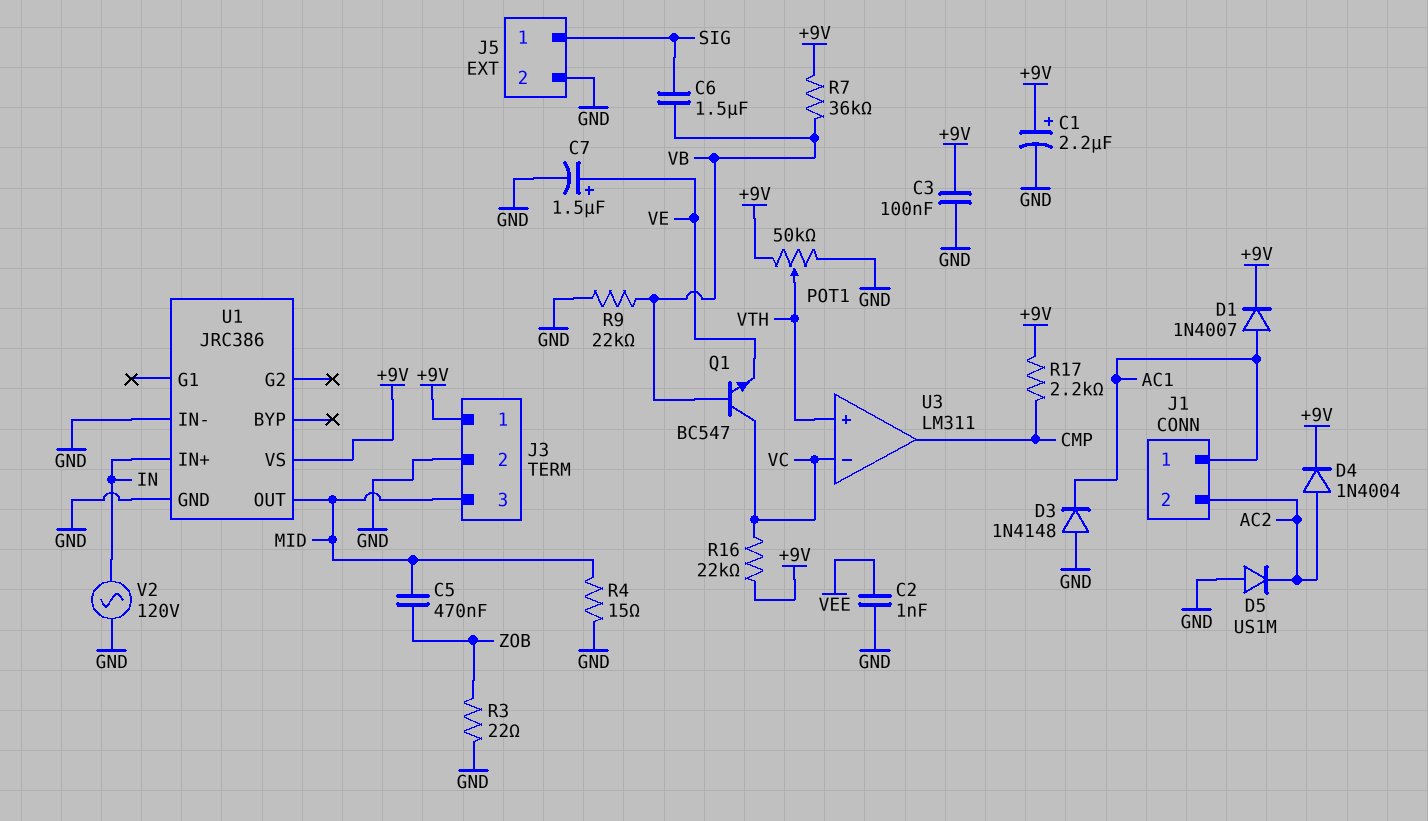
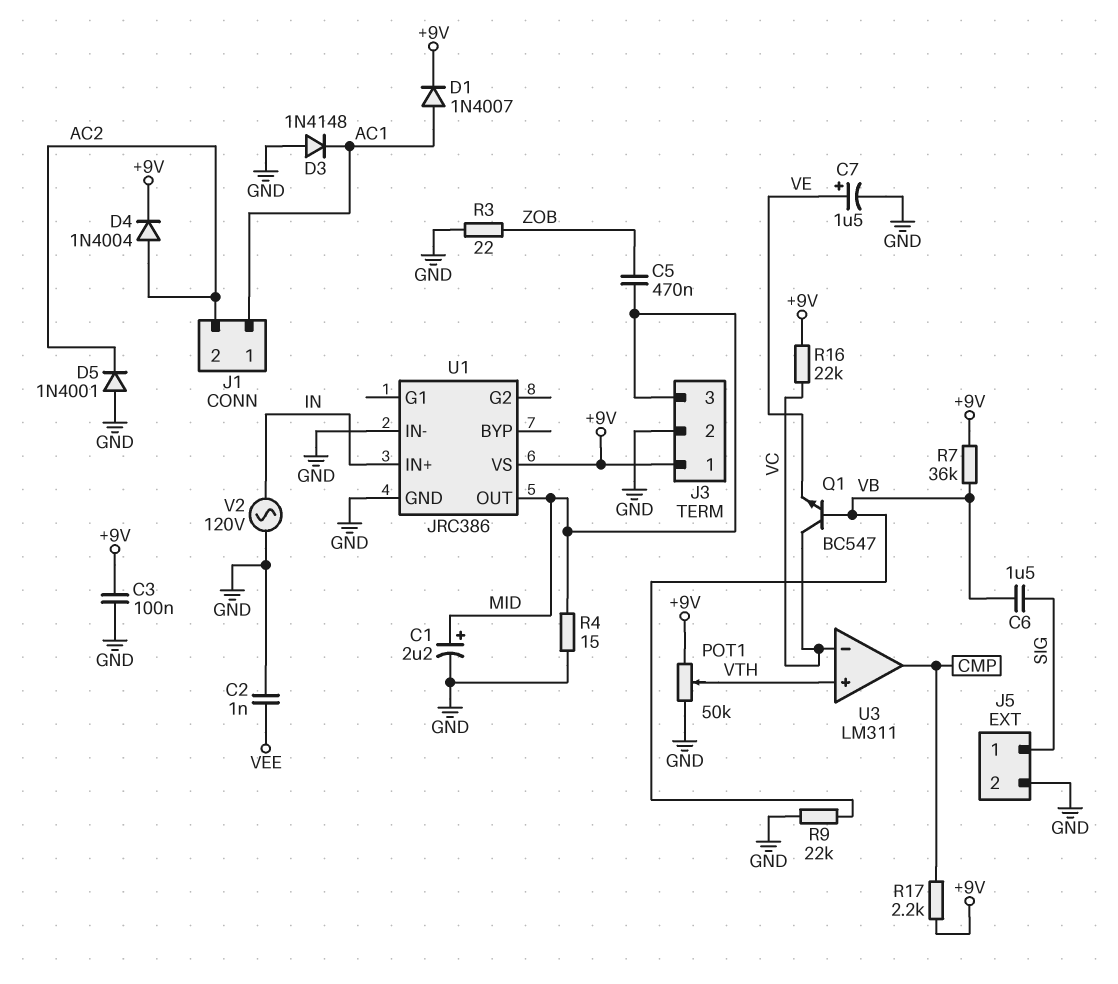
C1: 2.2uF (plus +9V, minus GND) -> 2.2uF (plus MID, minus GND)
D5: diode US1M (A GND, K AC2) -> diode 1N4001 (A GND, K AC2)

